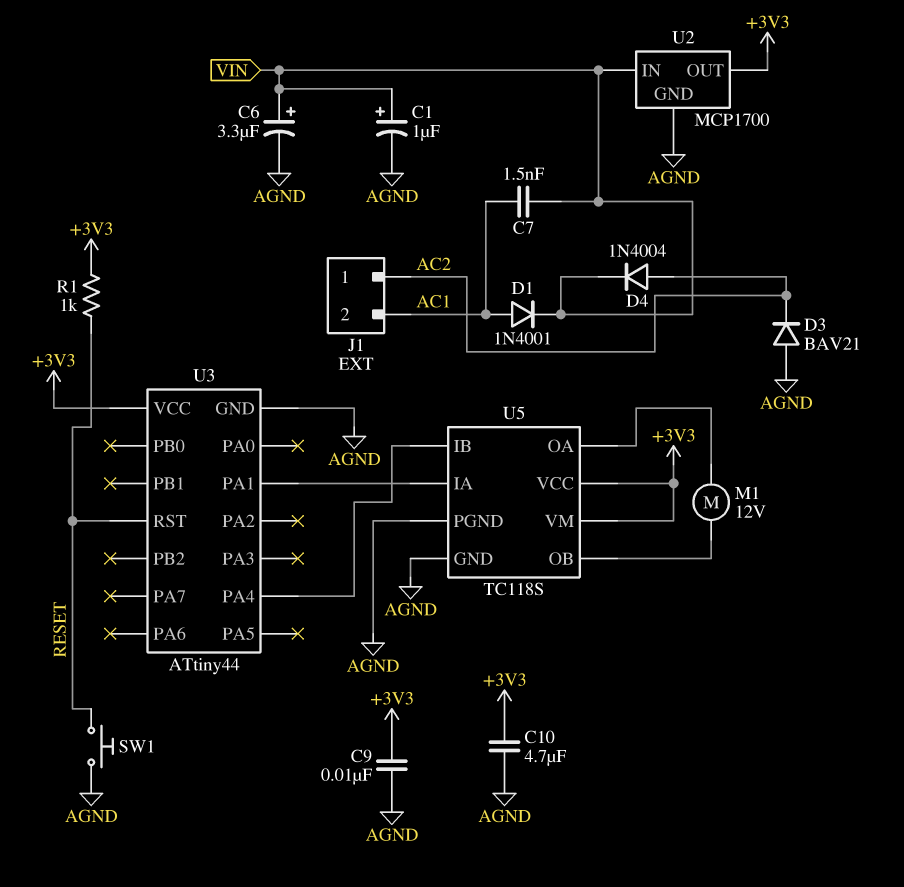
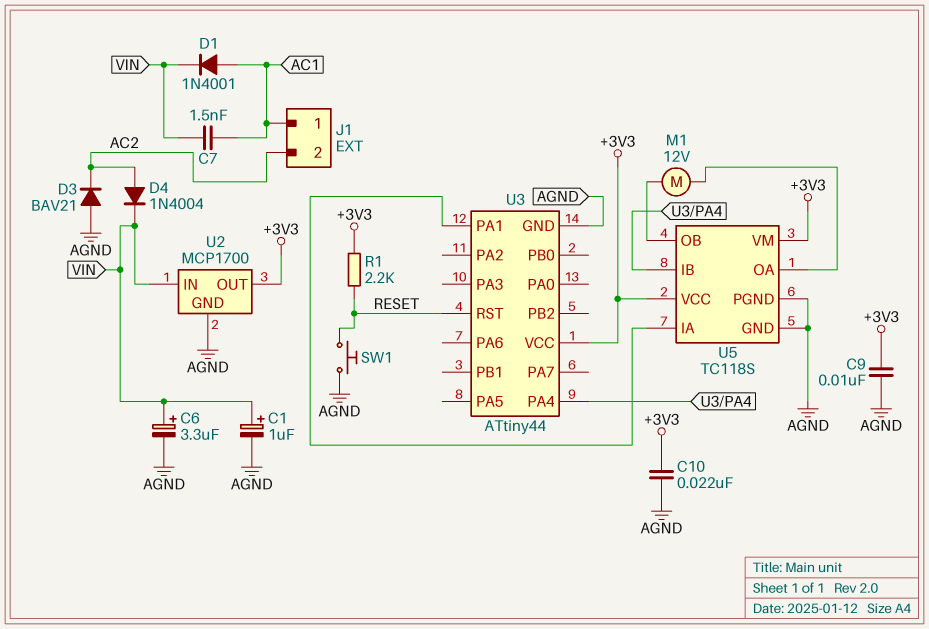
C10: 4.7uF (+3V3, AGND) -> 22nF (+3V3, AGND)
J1 pin 1: AC2 -> AC1
J1 pin 2: AC1 -> AC2
R1: 1k (+3V3, RESET) -> 2.2k (+3V3, RESET)

